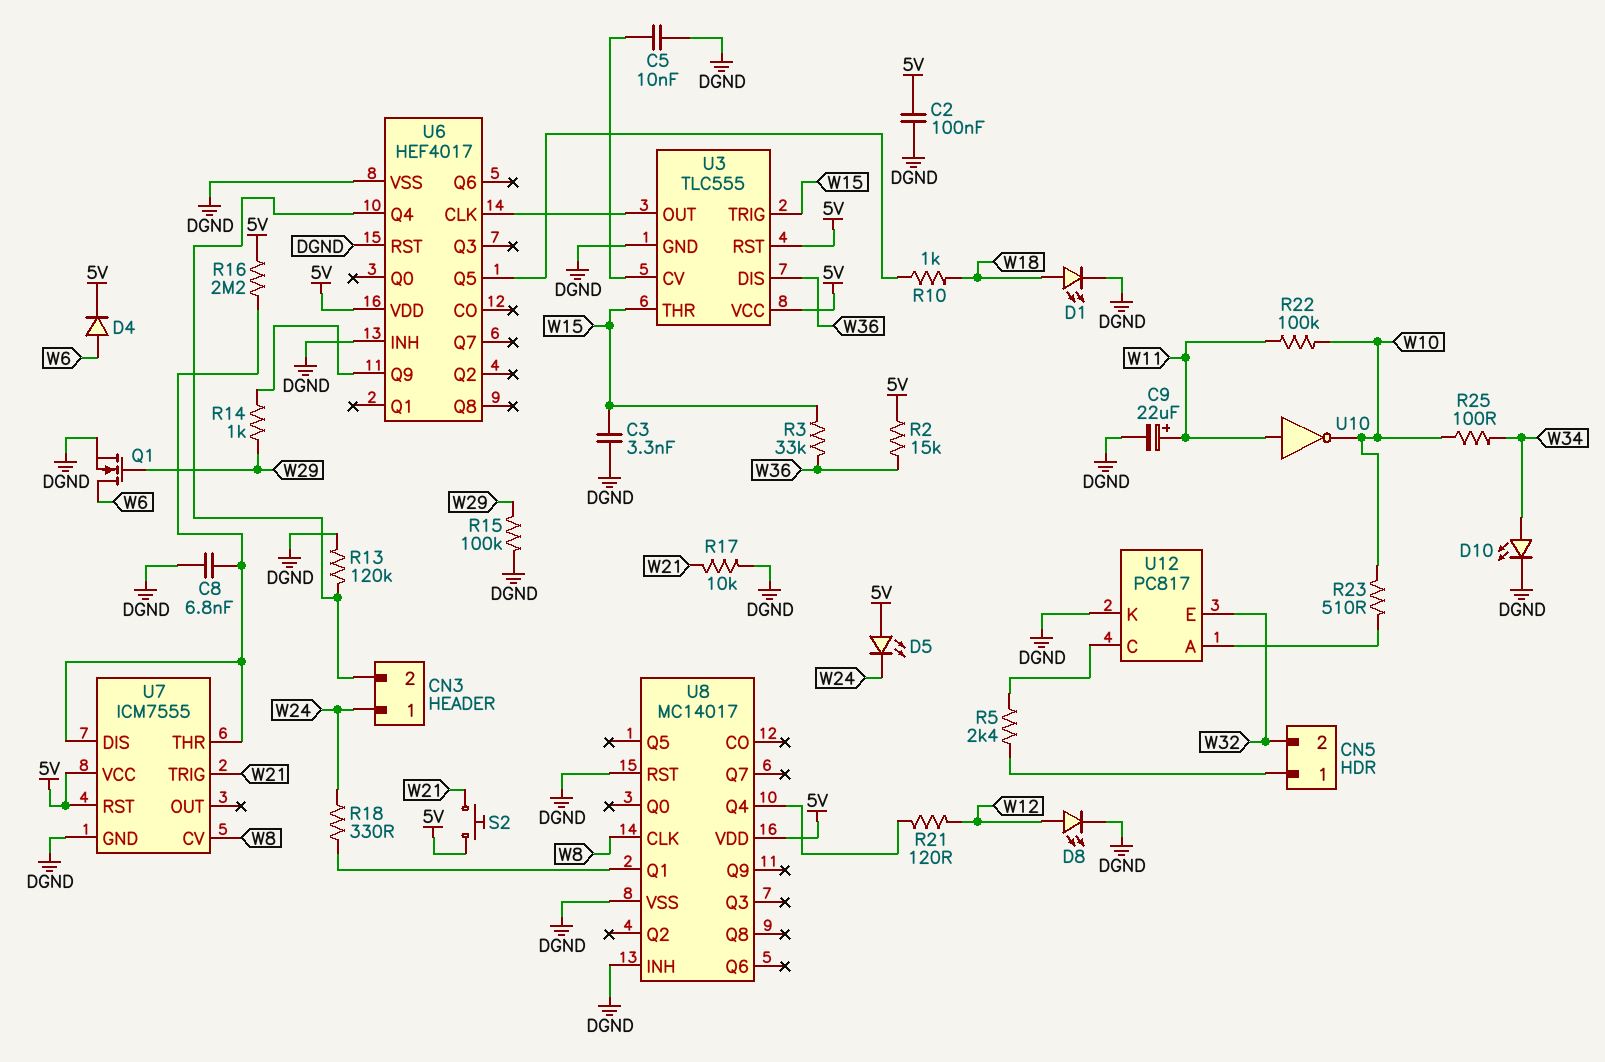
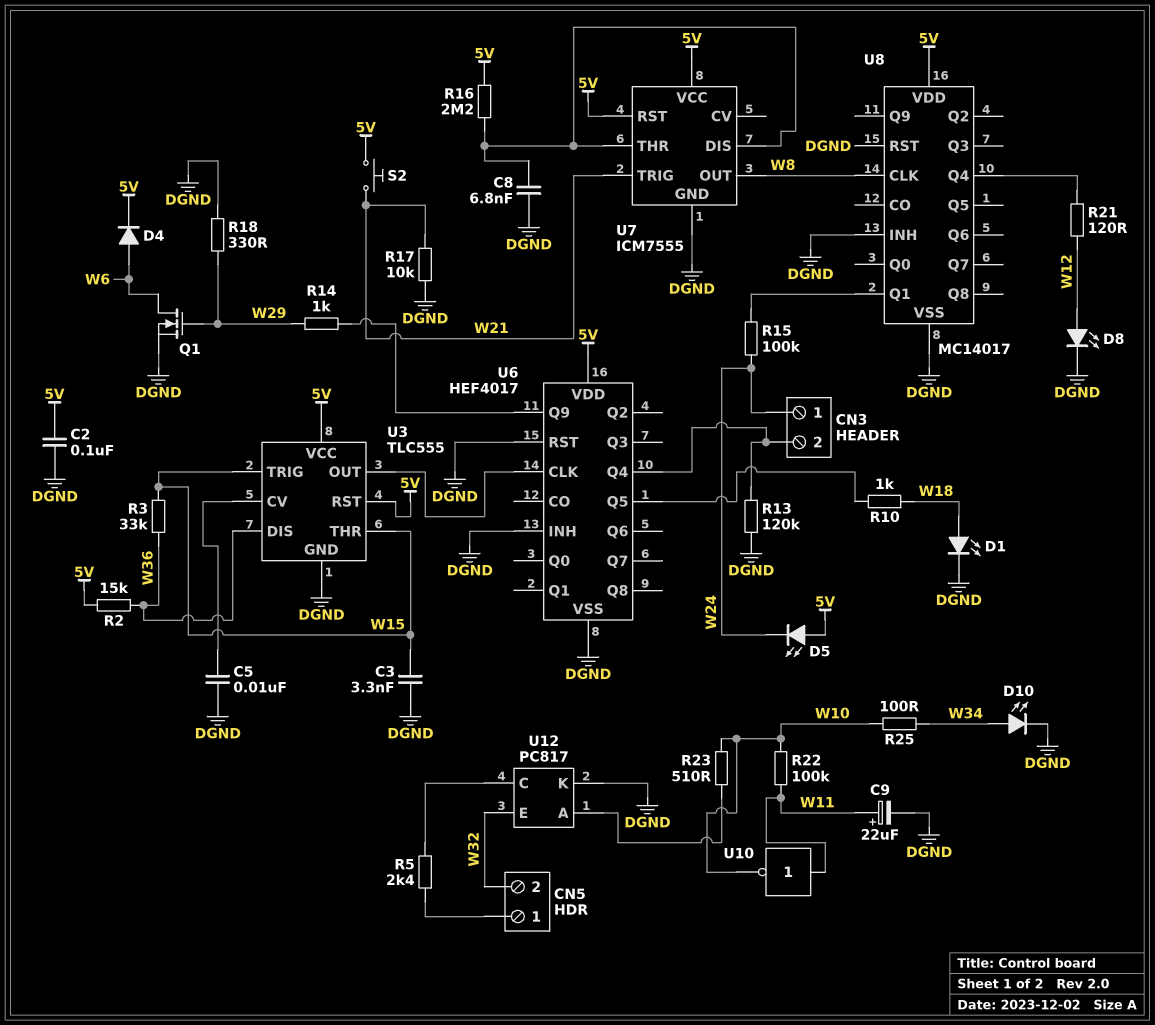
R15: 100k (DGND, W29) -> 100k (U8/Q1, W24)
R18: 330 (U8/Q1, W24) -> 330 (DGND, W29)
U7 pin CV: W8 -> none
U7 pin OUT: none -> W8

